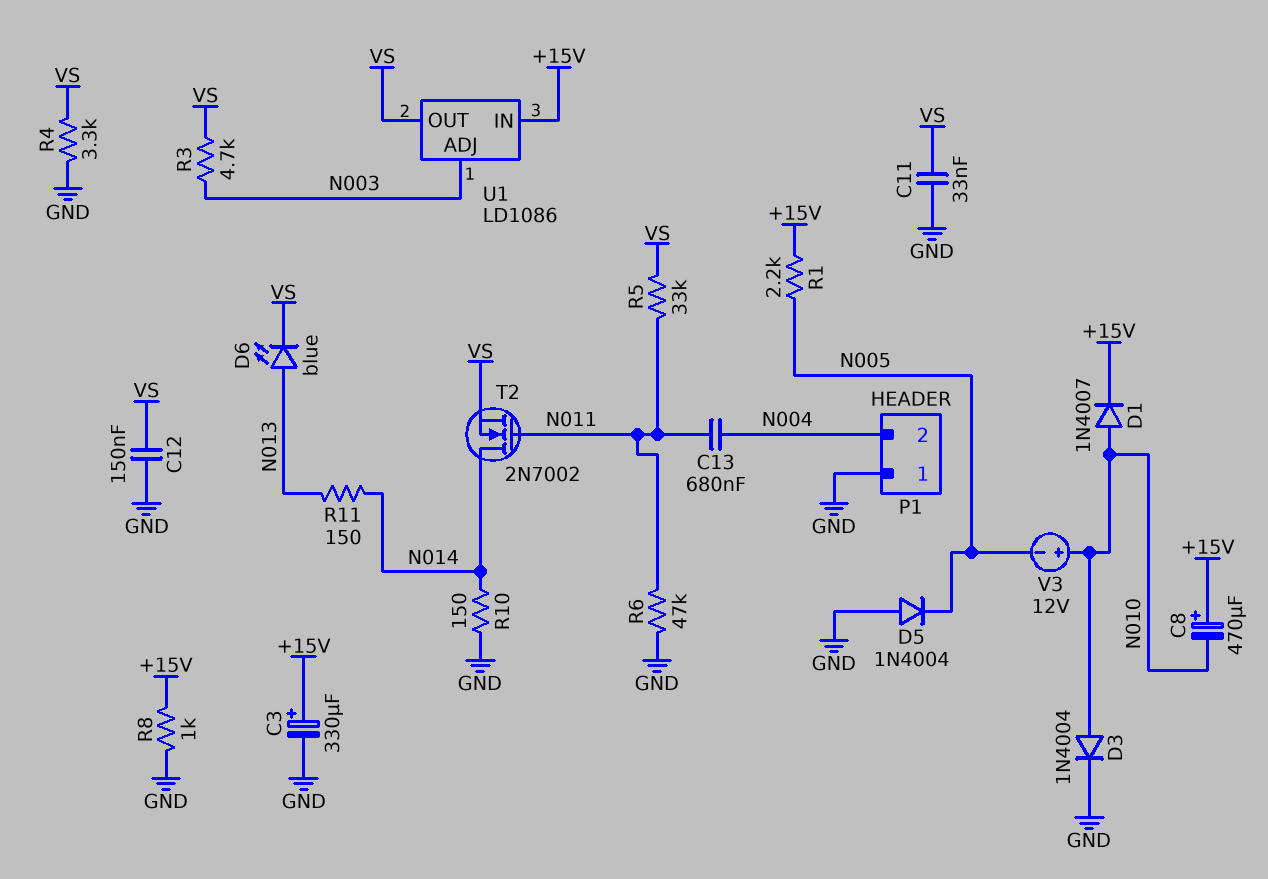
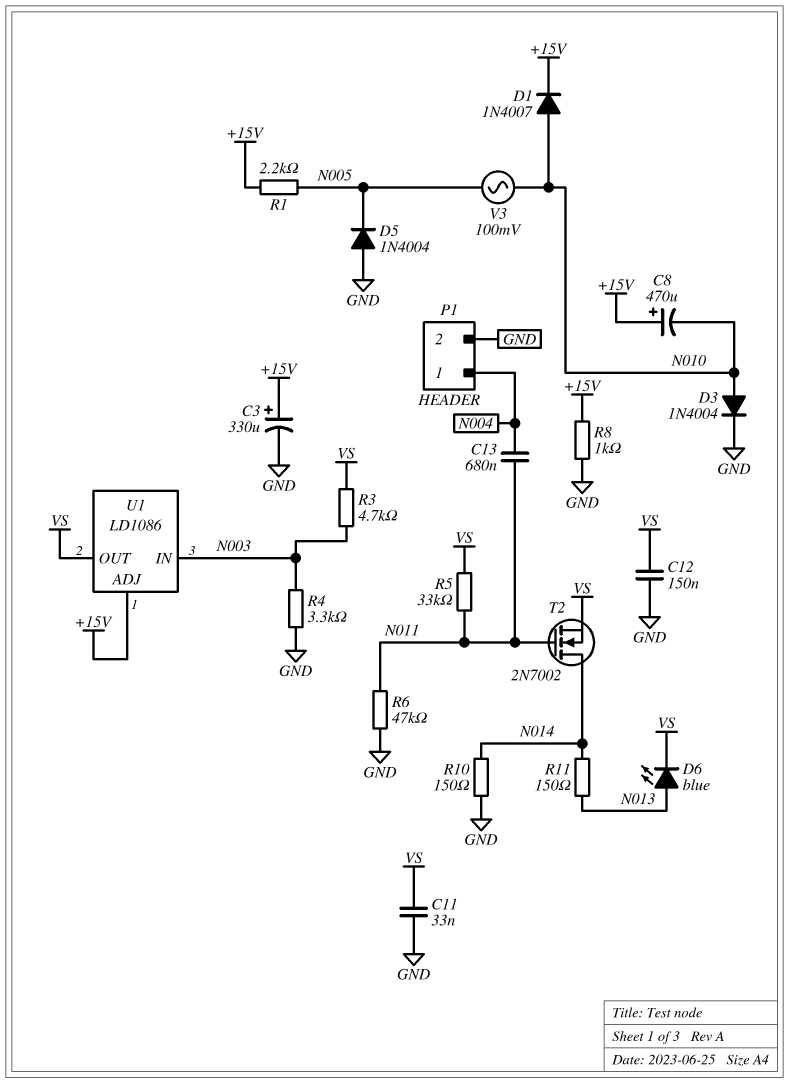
P1 pin 1: GND -> N004
P1 pin 2: N004 -> GND
R4: 3.3k (GND, VS) -> 3.3k (GND, N003)
U1 pin ADJ: N003 -> +15V
U1 pin IN: +15V -> N003
V3: 12V (plus N010, minus N005) -> AC 100mV (N005, N010)

